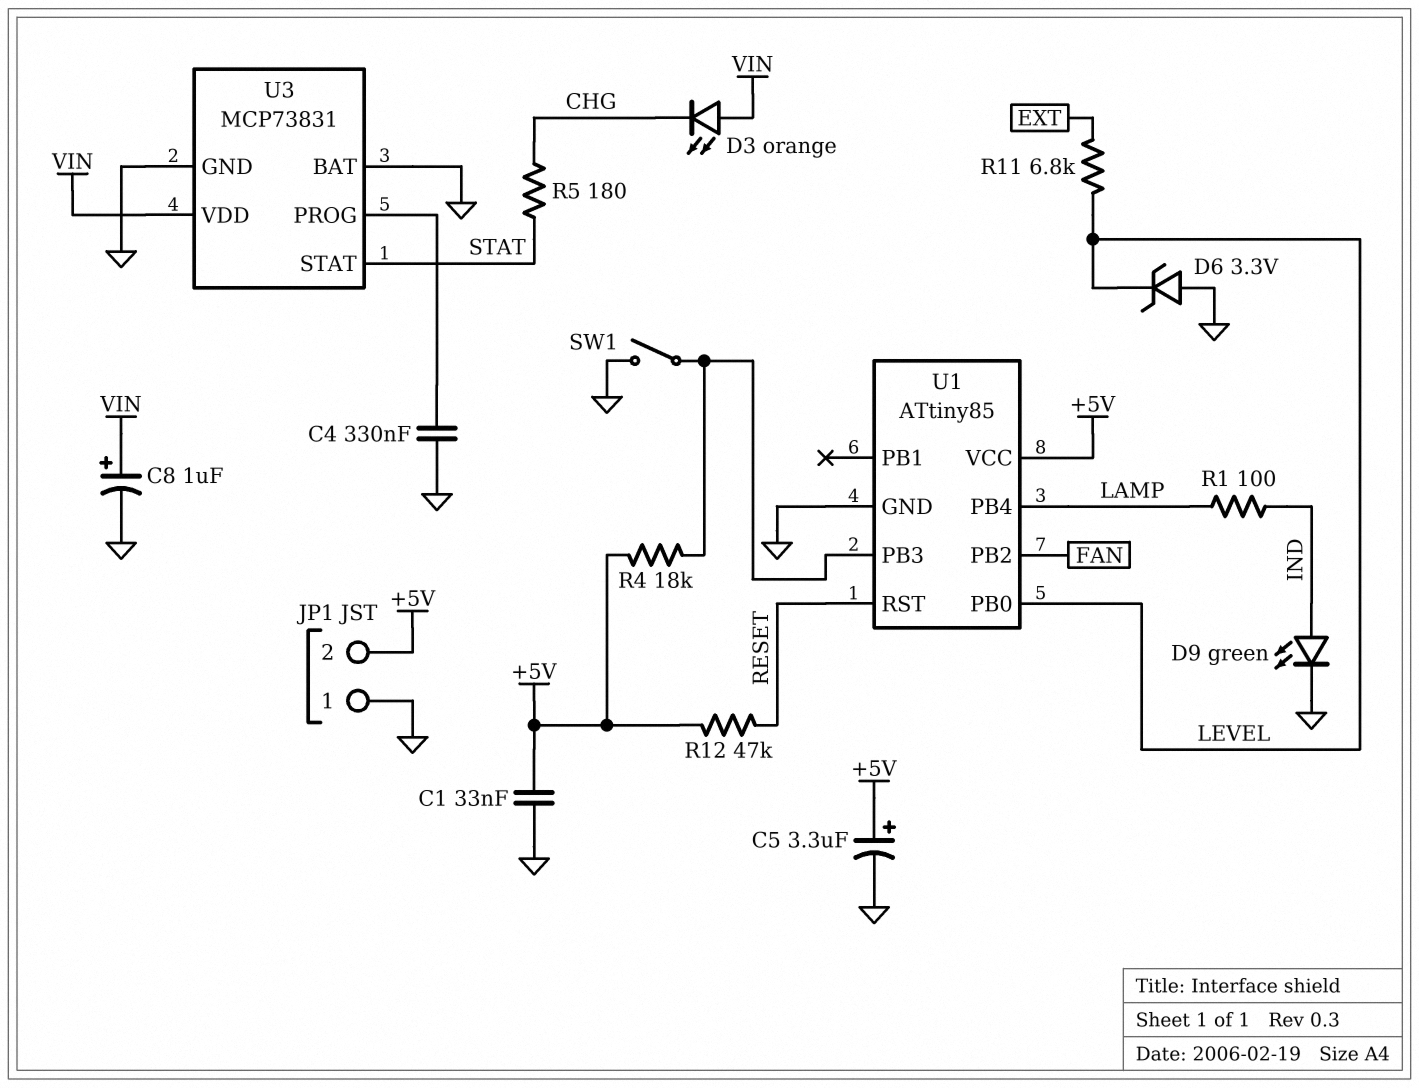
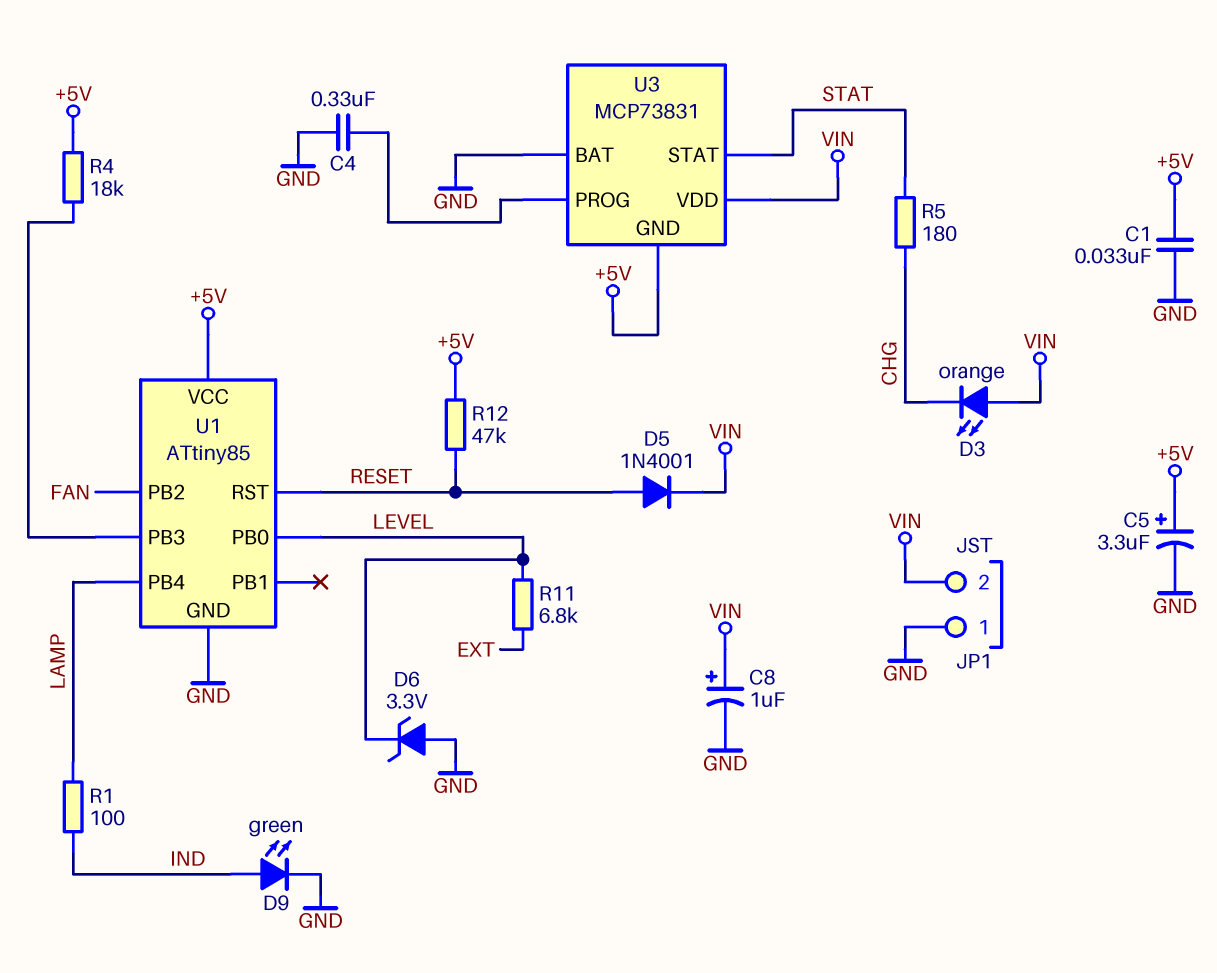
D5: none -> diode 1N4001 (A RESET, K VIN)
JP1 pin 2: +5V -> VIN
SW1: switch (GND, U1/PB3) -> none
U3 pin GND: GND -> +5V

